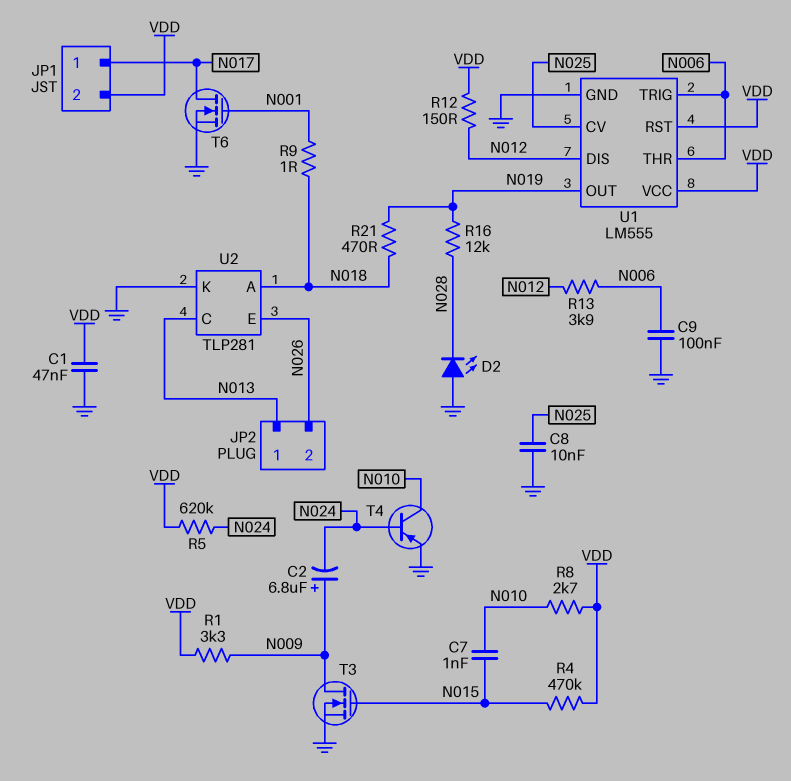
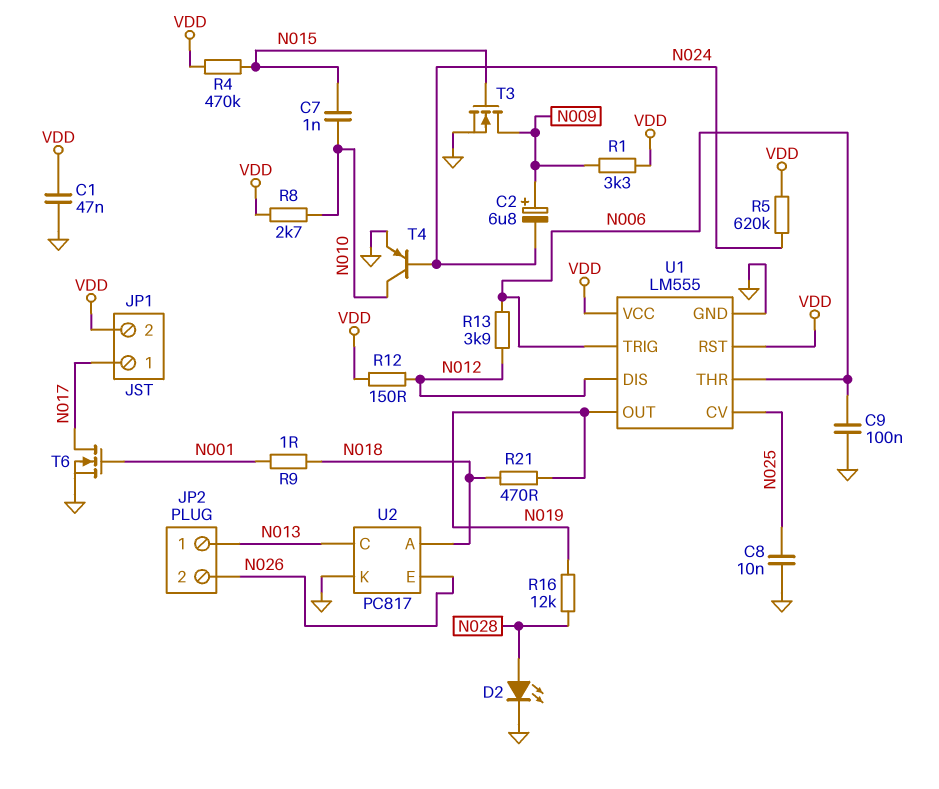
D2: LED (A GND, K N028) -> LED (A N028, K GND)
U2: TLP281 -> PC817

